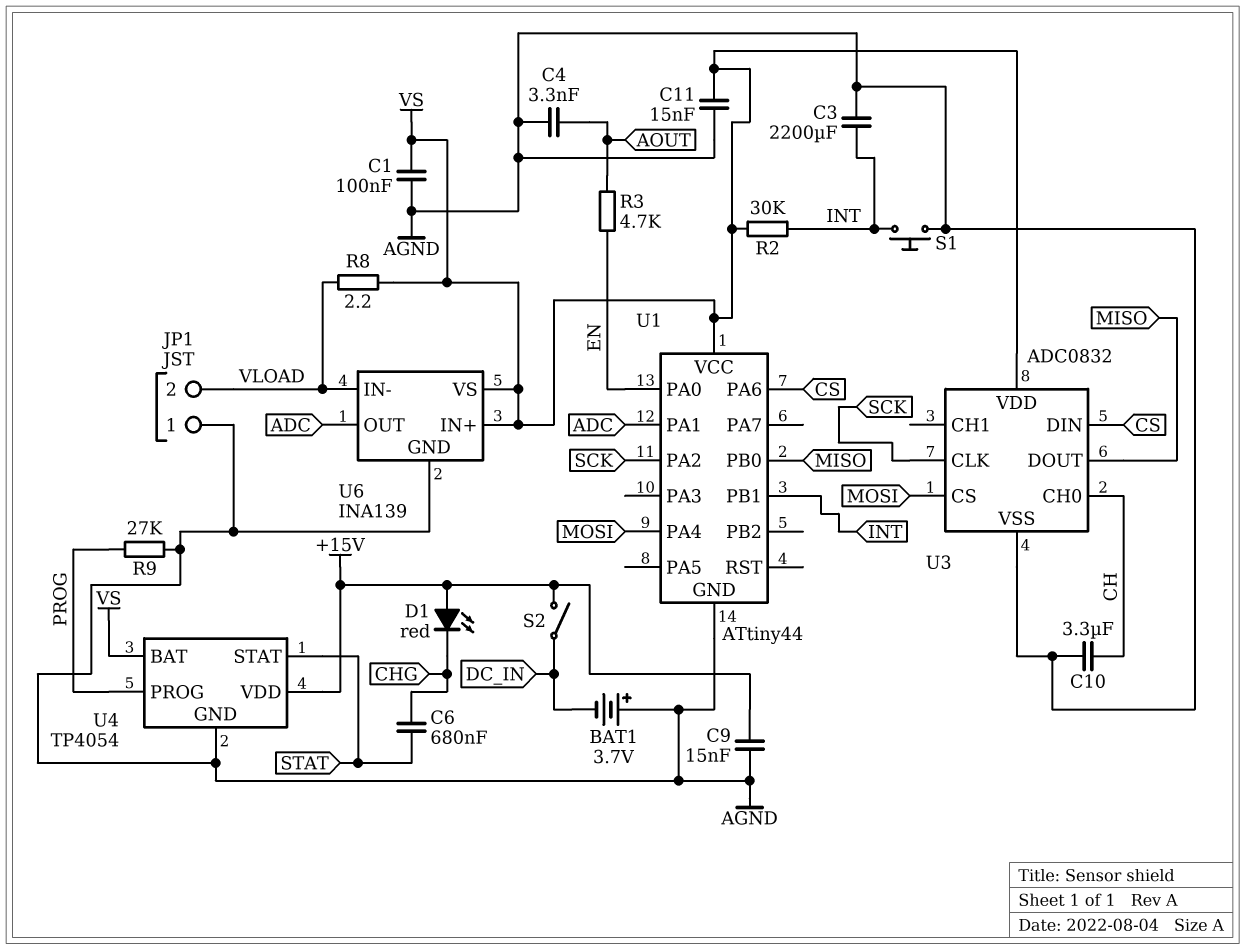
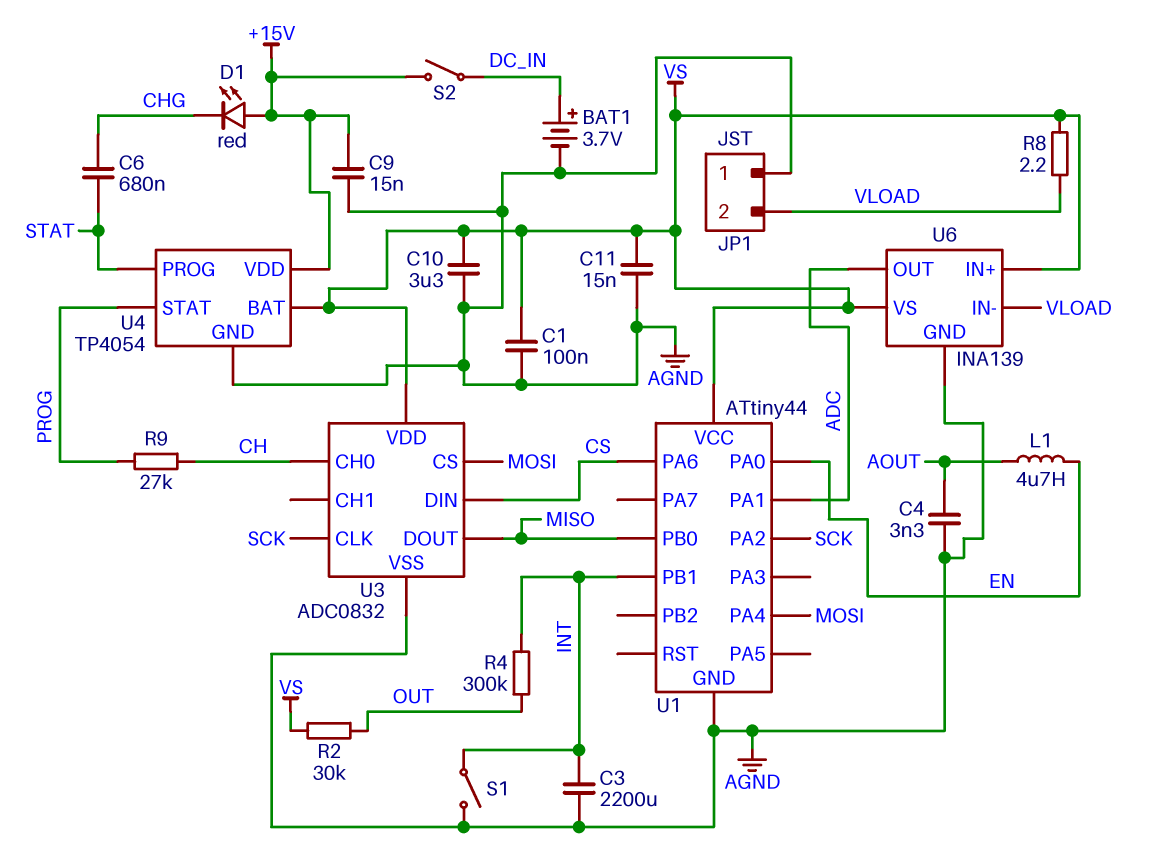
BAT1: 3.7V (plus AGND, minus DC_IN) -> 3.7V (plus DC_IN, minus AGND)
C10: 3.3uF (AGND, CH) -> 3.3uF (AGND, VS)
L1: none -> 4.7uH (AOUT, EN)
R2: 30k (INT, VS) -> 30k (OUT, VS)
R3: 4.7k (AOUT, EN) -> none
R4: none -> 300k (INT, OUT)
R9: 27k (AGND, PROG) -> 27k (CH, PROG)
S1: button (AGND, INT) -> switch (AGND, INT)
U4 pin PROG: PROG -> STAT
U4 pin STAT: STAT -> PROG

